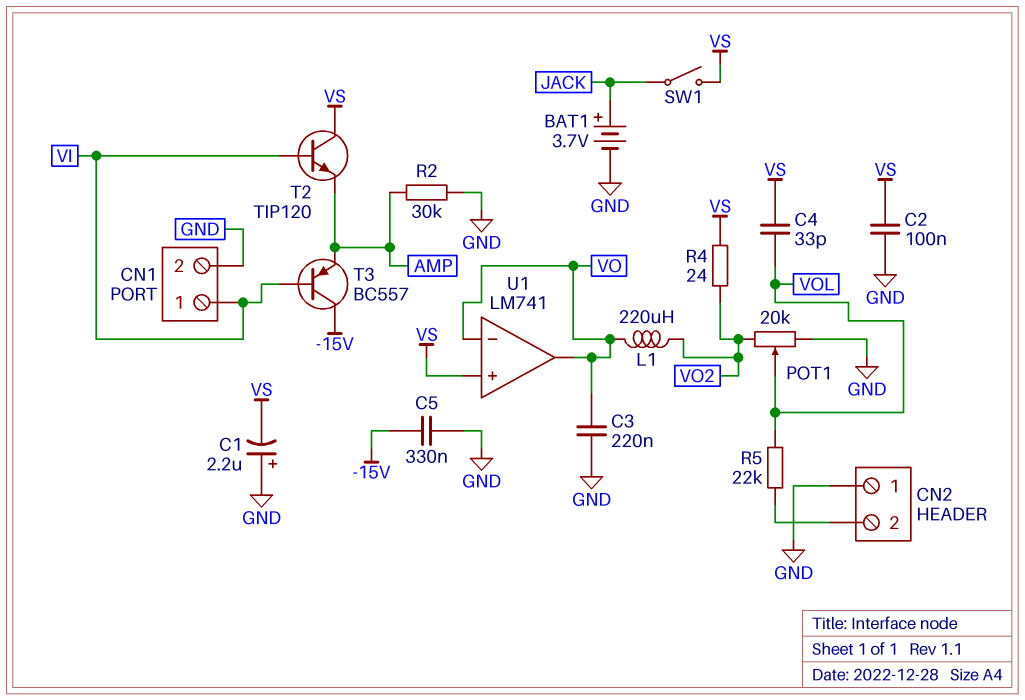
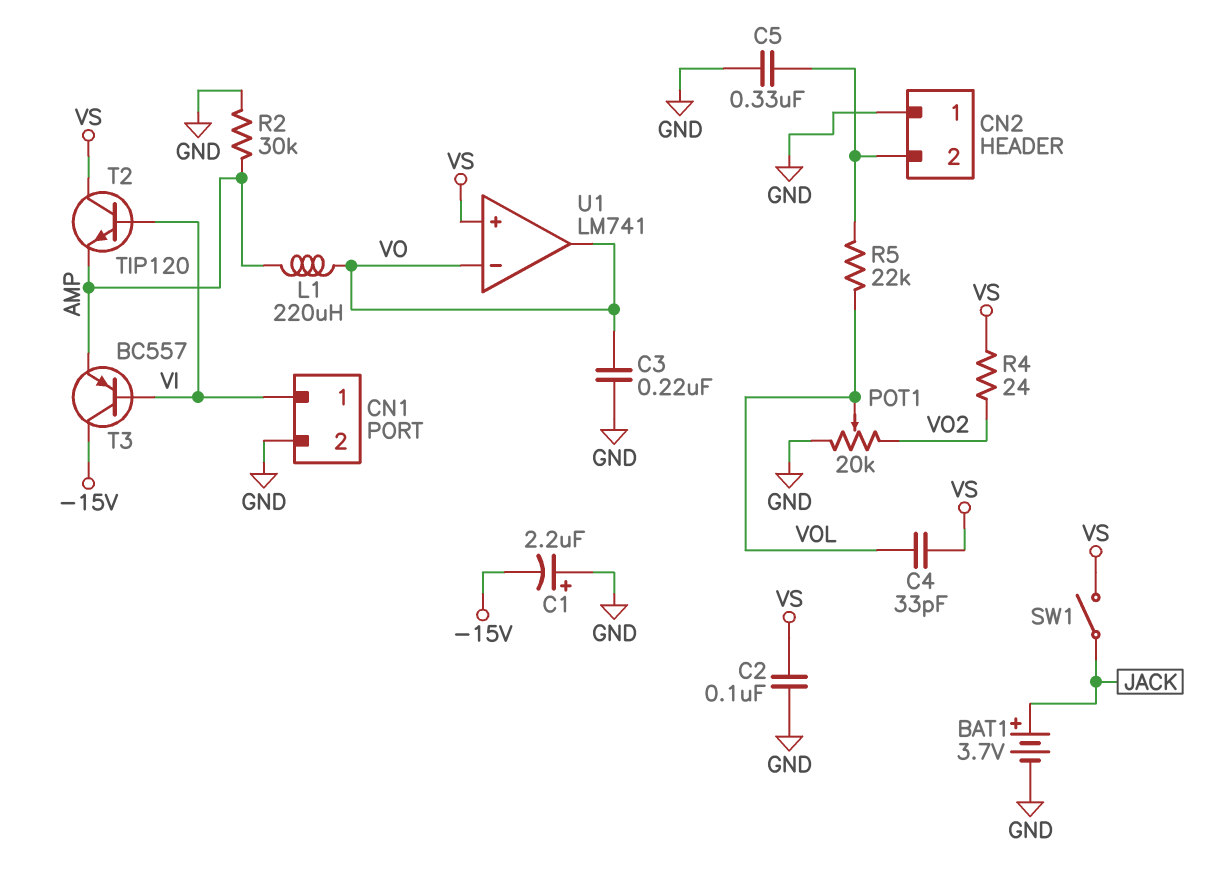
C1: 2.2uF (plus GND, minus VS) -> 2.2uF (plus GND, minus -15V)
C5: 330nF (-15V, GND) -> 330nF (CN2/2, GND)
L1: 220uH (VO, VO2) -> 220uH (AMP, VO)

